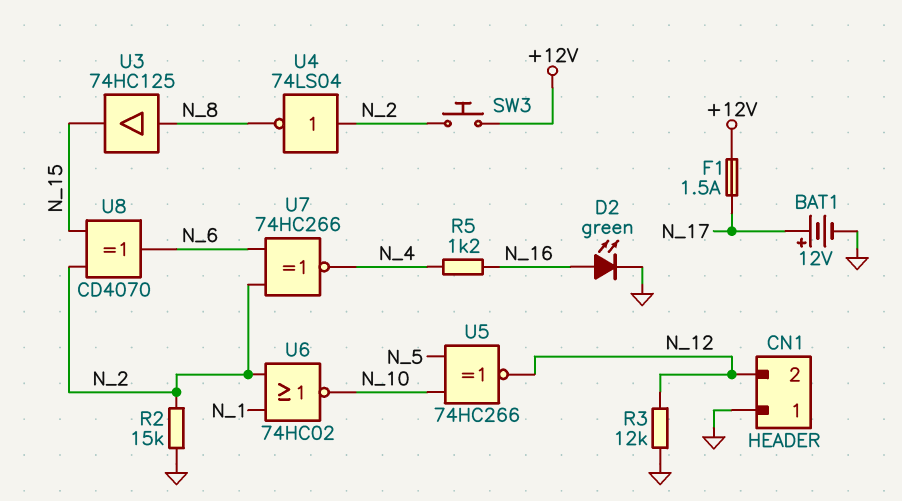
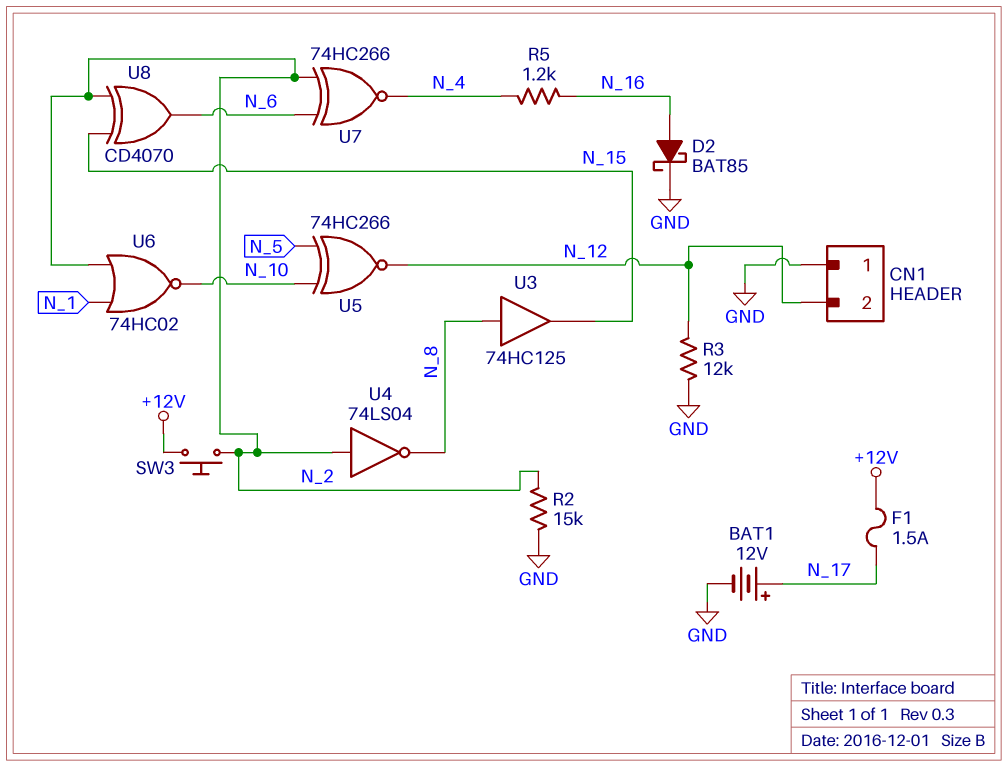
D2: LED green (A N_16, K GND) -> schottky BAT85 (A N_16, K GND)

